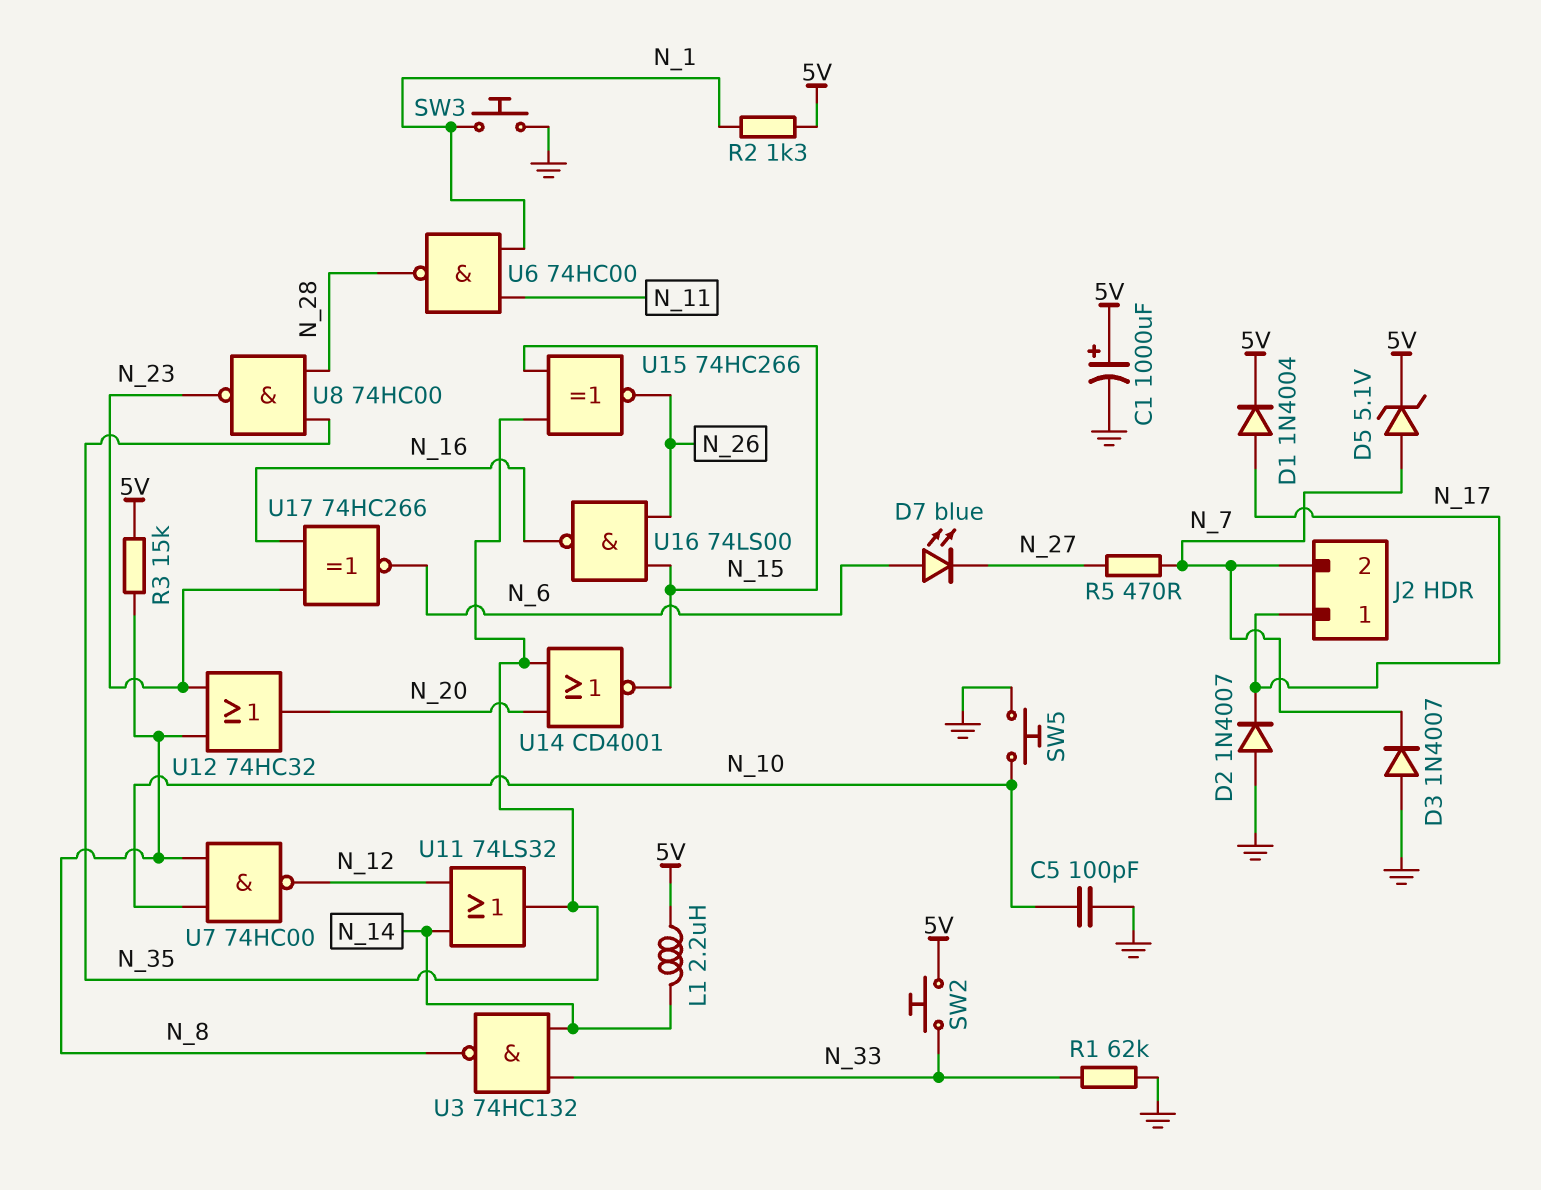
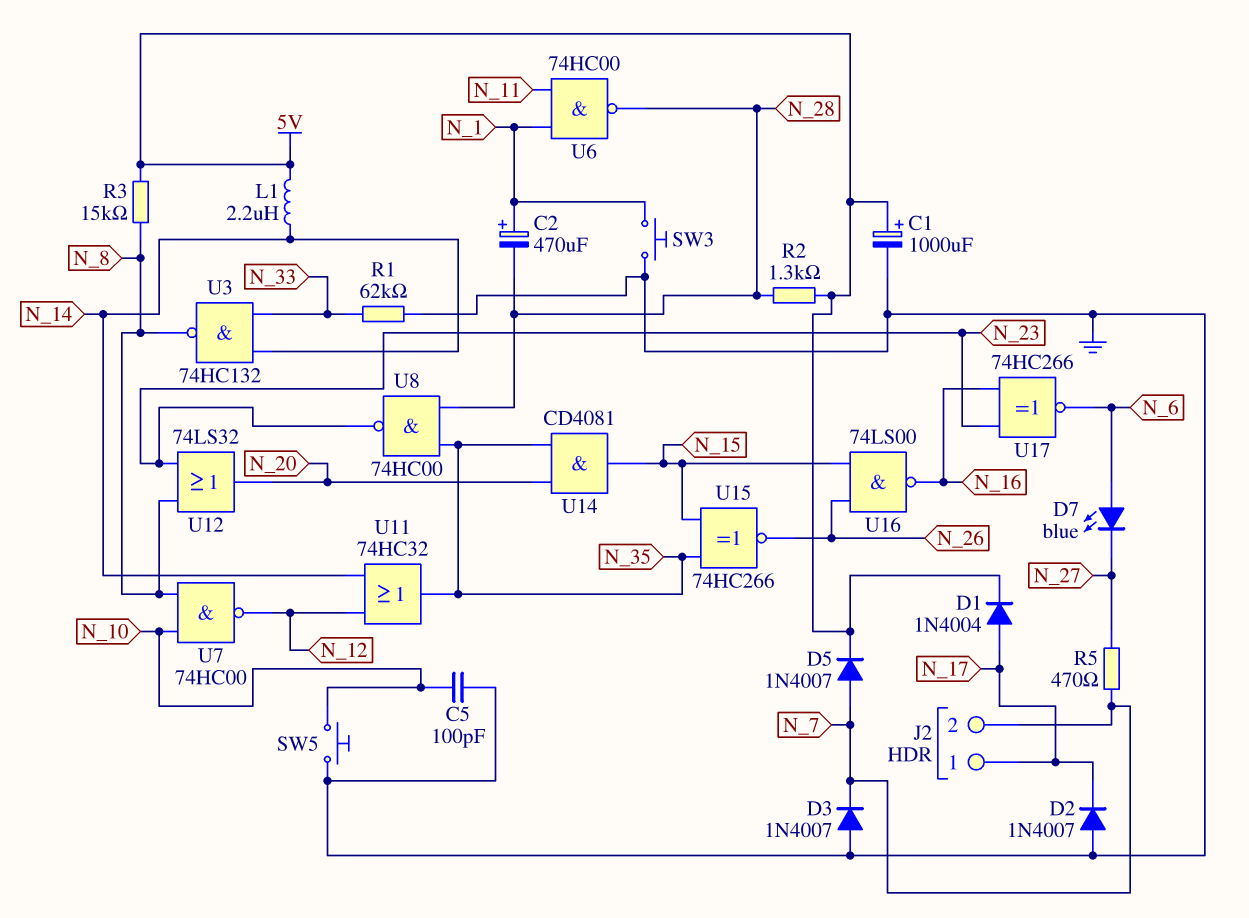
C2: none -> 470uF (plus N_1, minus N_28)
D5: zener 5.1V (A N_7, K 5V) -> diode 1N4007 (A N_7, K 5V)
R2: 1.3k (5V, N_1) -> 1.3k (5V, N_28)
SW2: button (5V, N_33) -> none
U11: OR 74LS32 (in N_12, in N_14, out N_35) -> OR 74HC32 (in N_12, in N_14, out N_35)
U12: OR 74HC32 (in N_8, in N_23, out N_20) -> OR 74LS32 (in N_8, in N_23, out N_20)
U14: NOR CD4001 (in N_20, in N_35, out N_15) -> AND CD4081 (in N_20, in N_35, out N_15)

